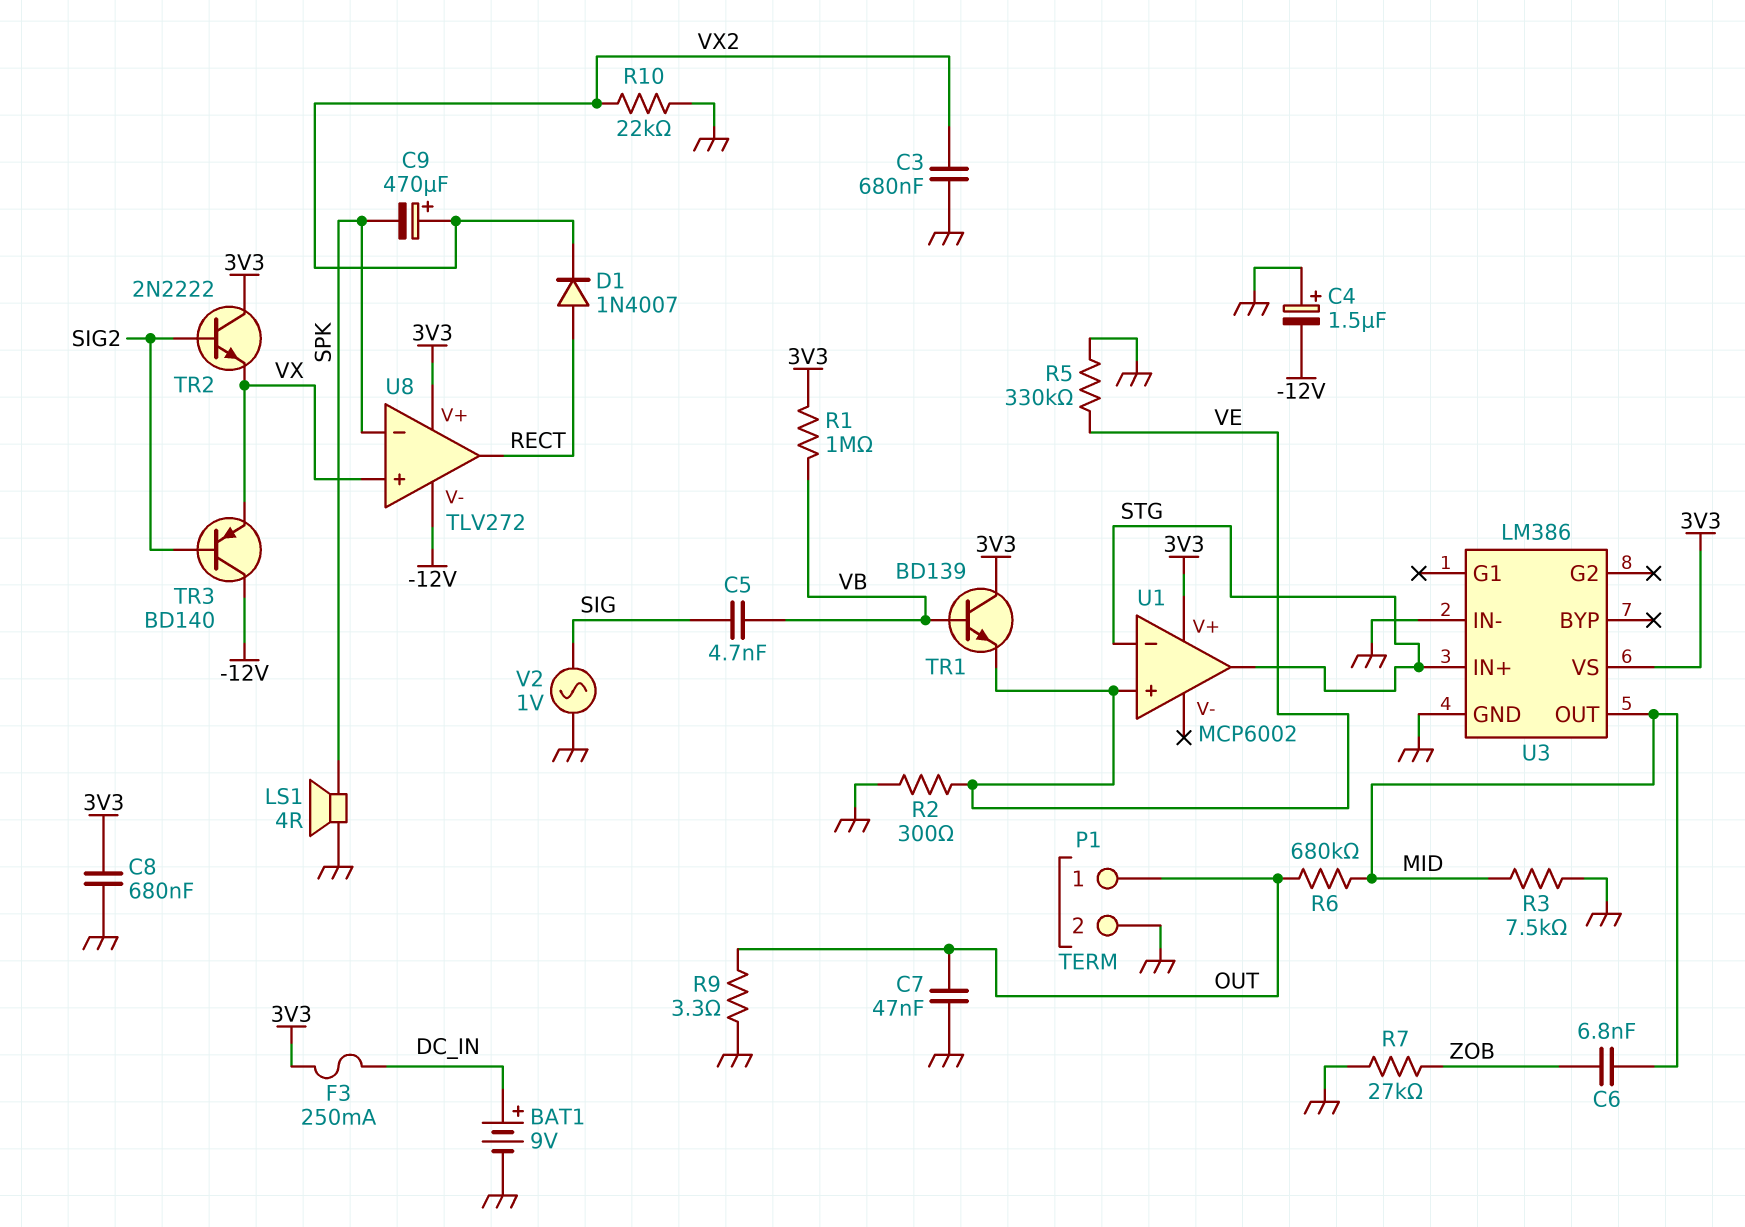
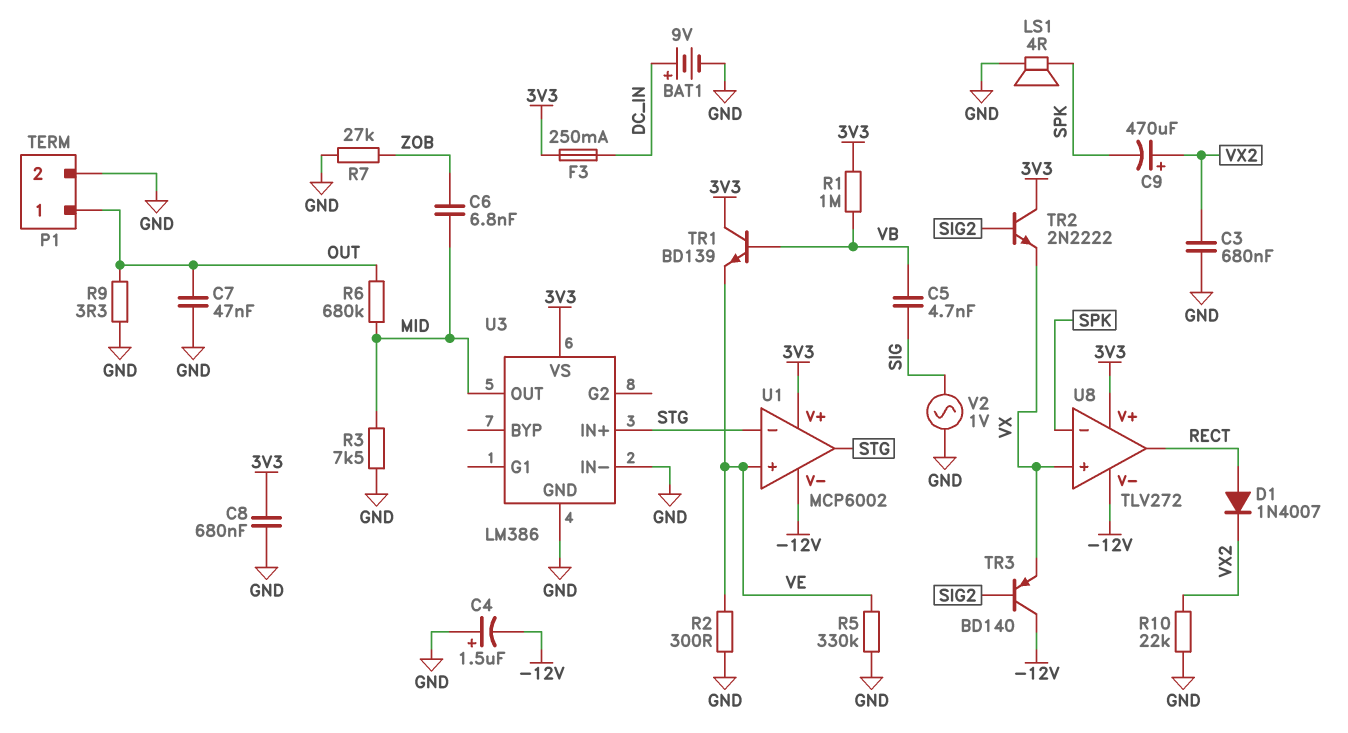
U1 pin V-: none -> -12V

